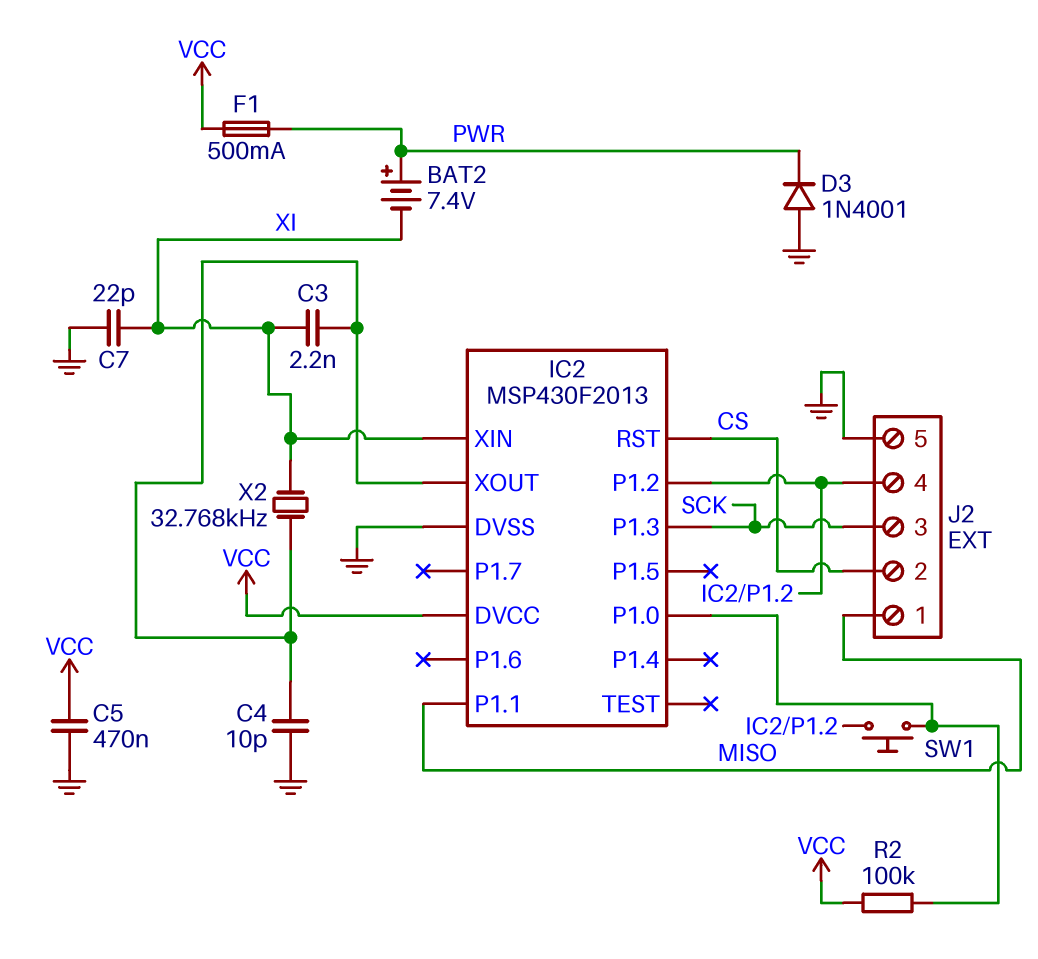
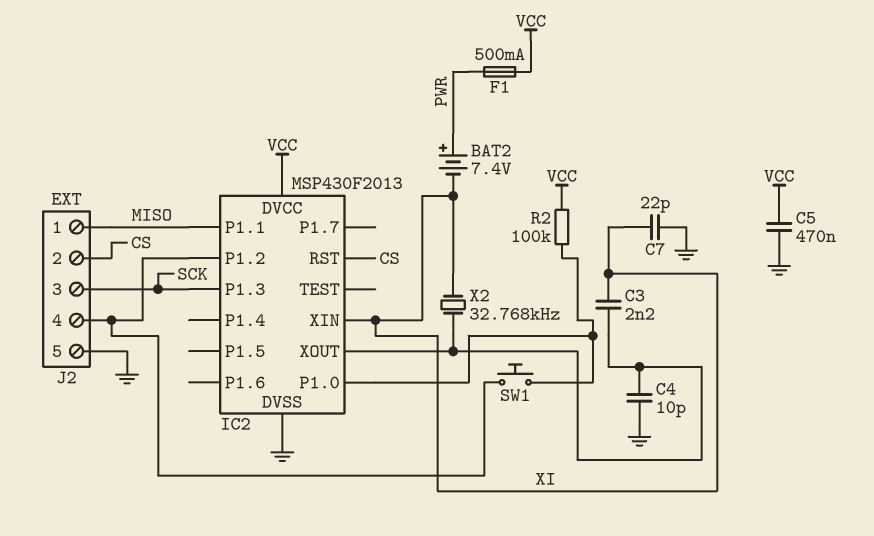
D3: diode 1N4001 (A GND, K PWR) -> none

